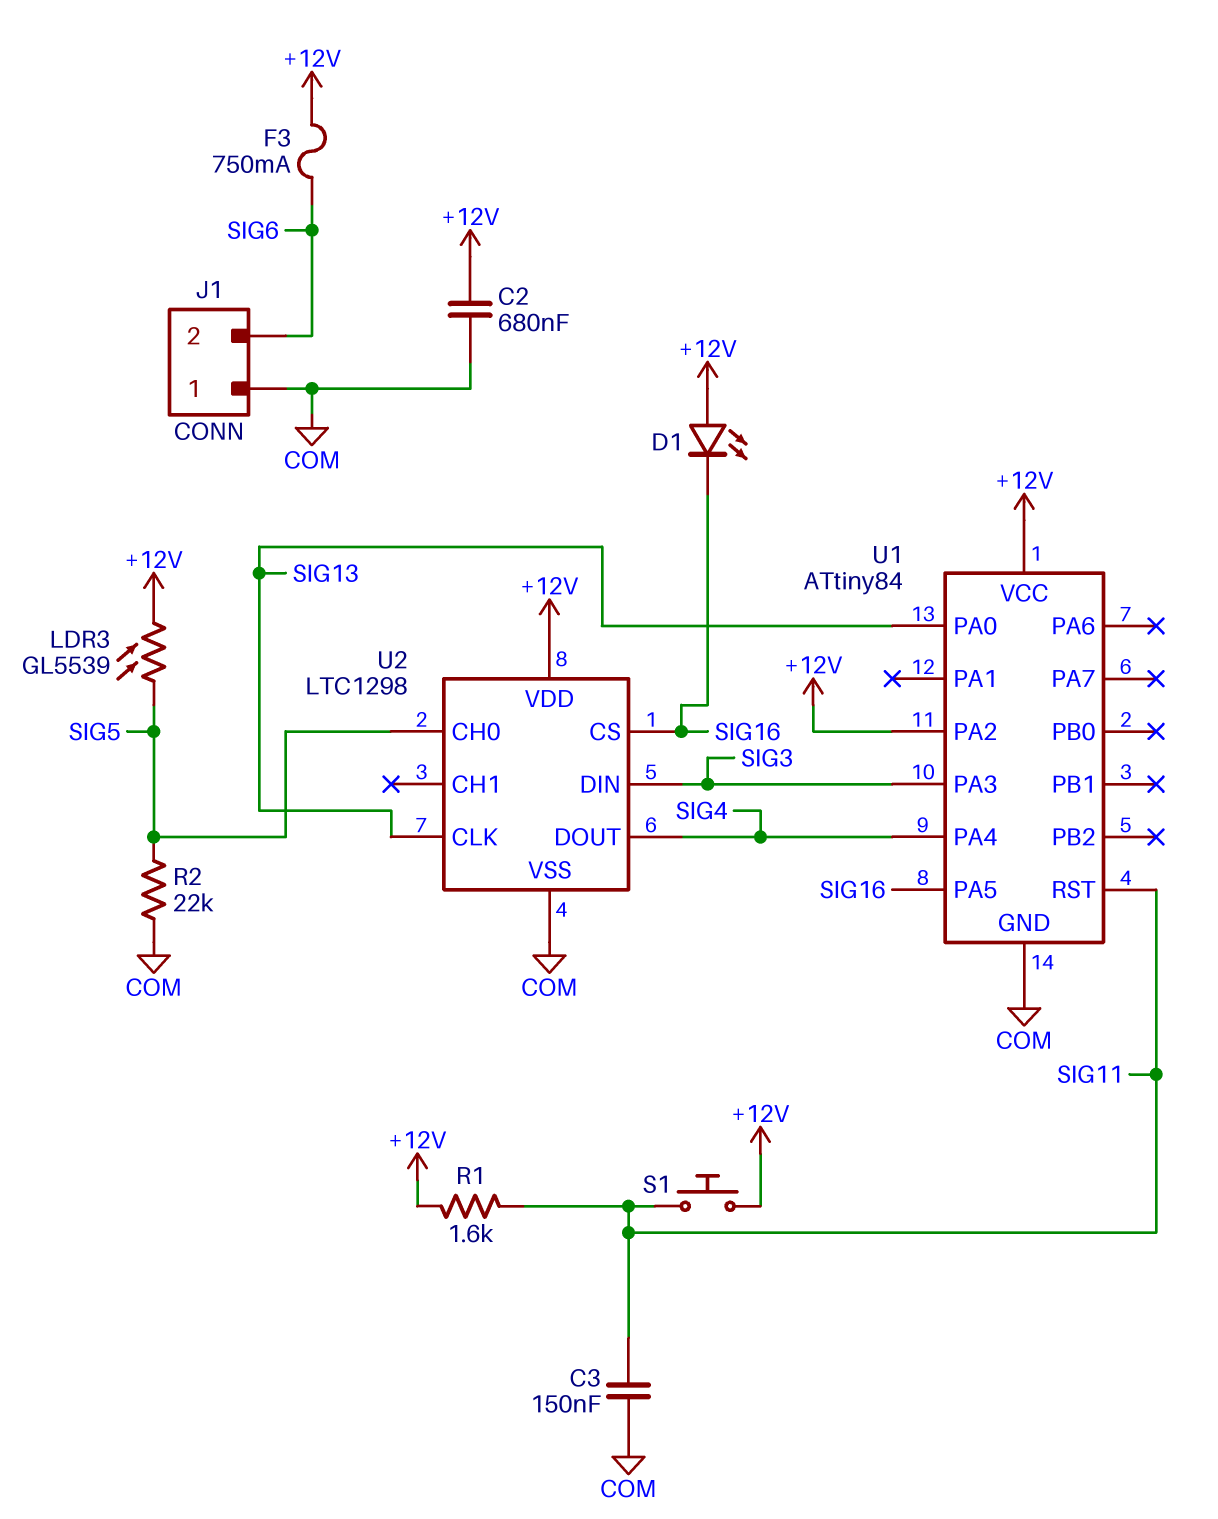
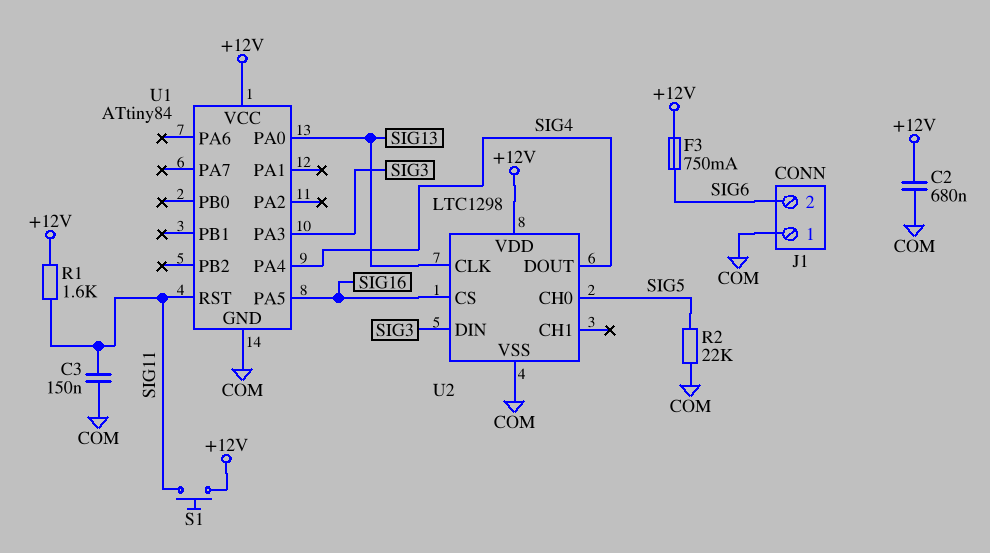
D1: LED (A +12V, K SIG16) -> none
LDR3: GL5539 (+12V, SIG5) -> none
U1 pin PA2: +12V -> none

